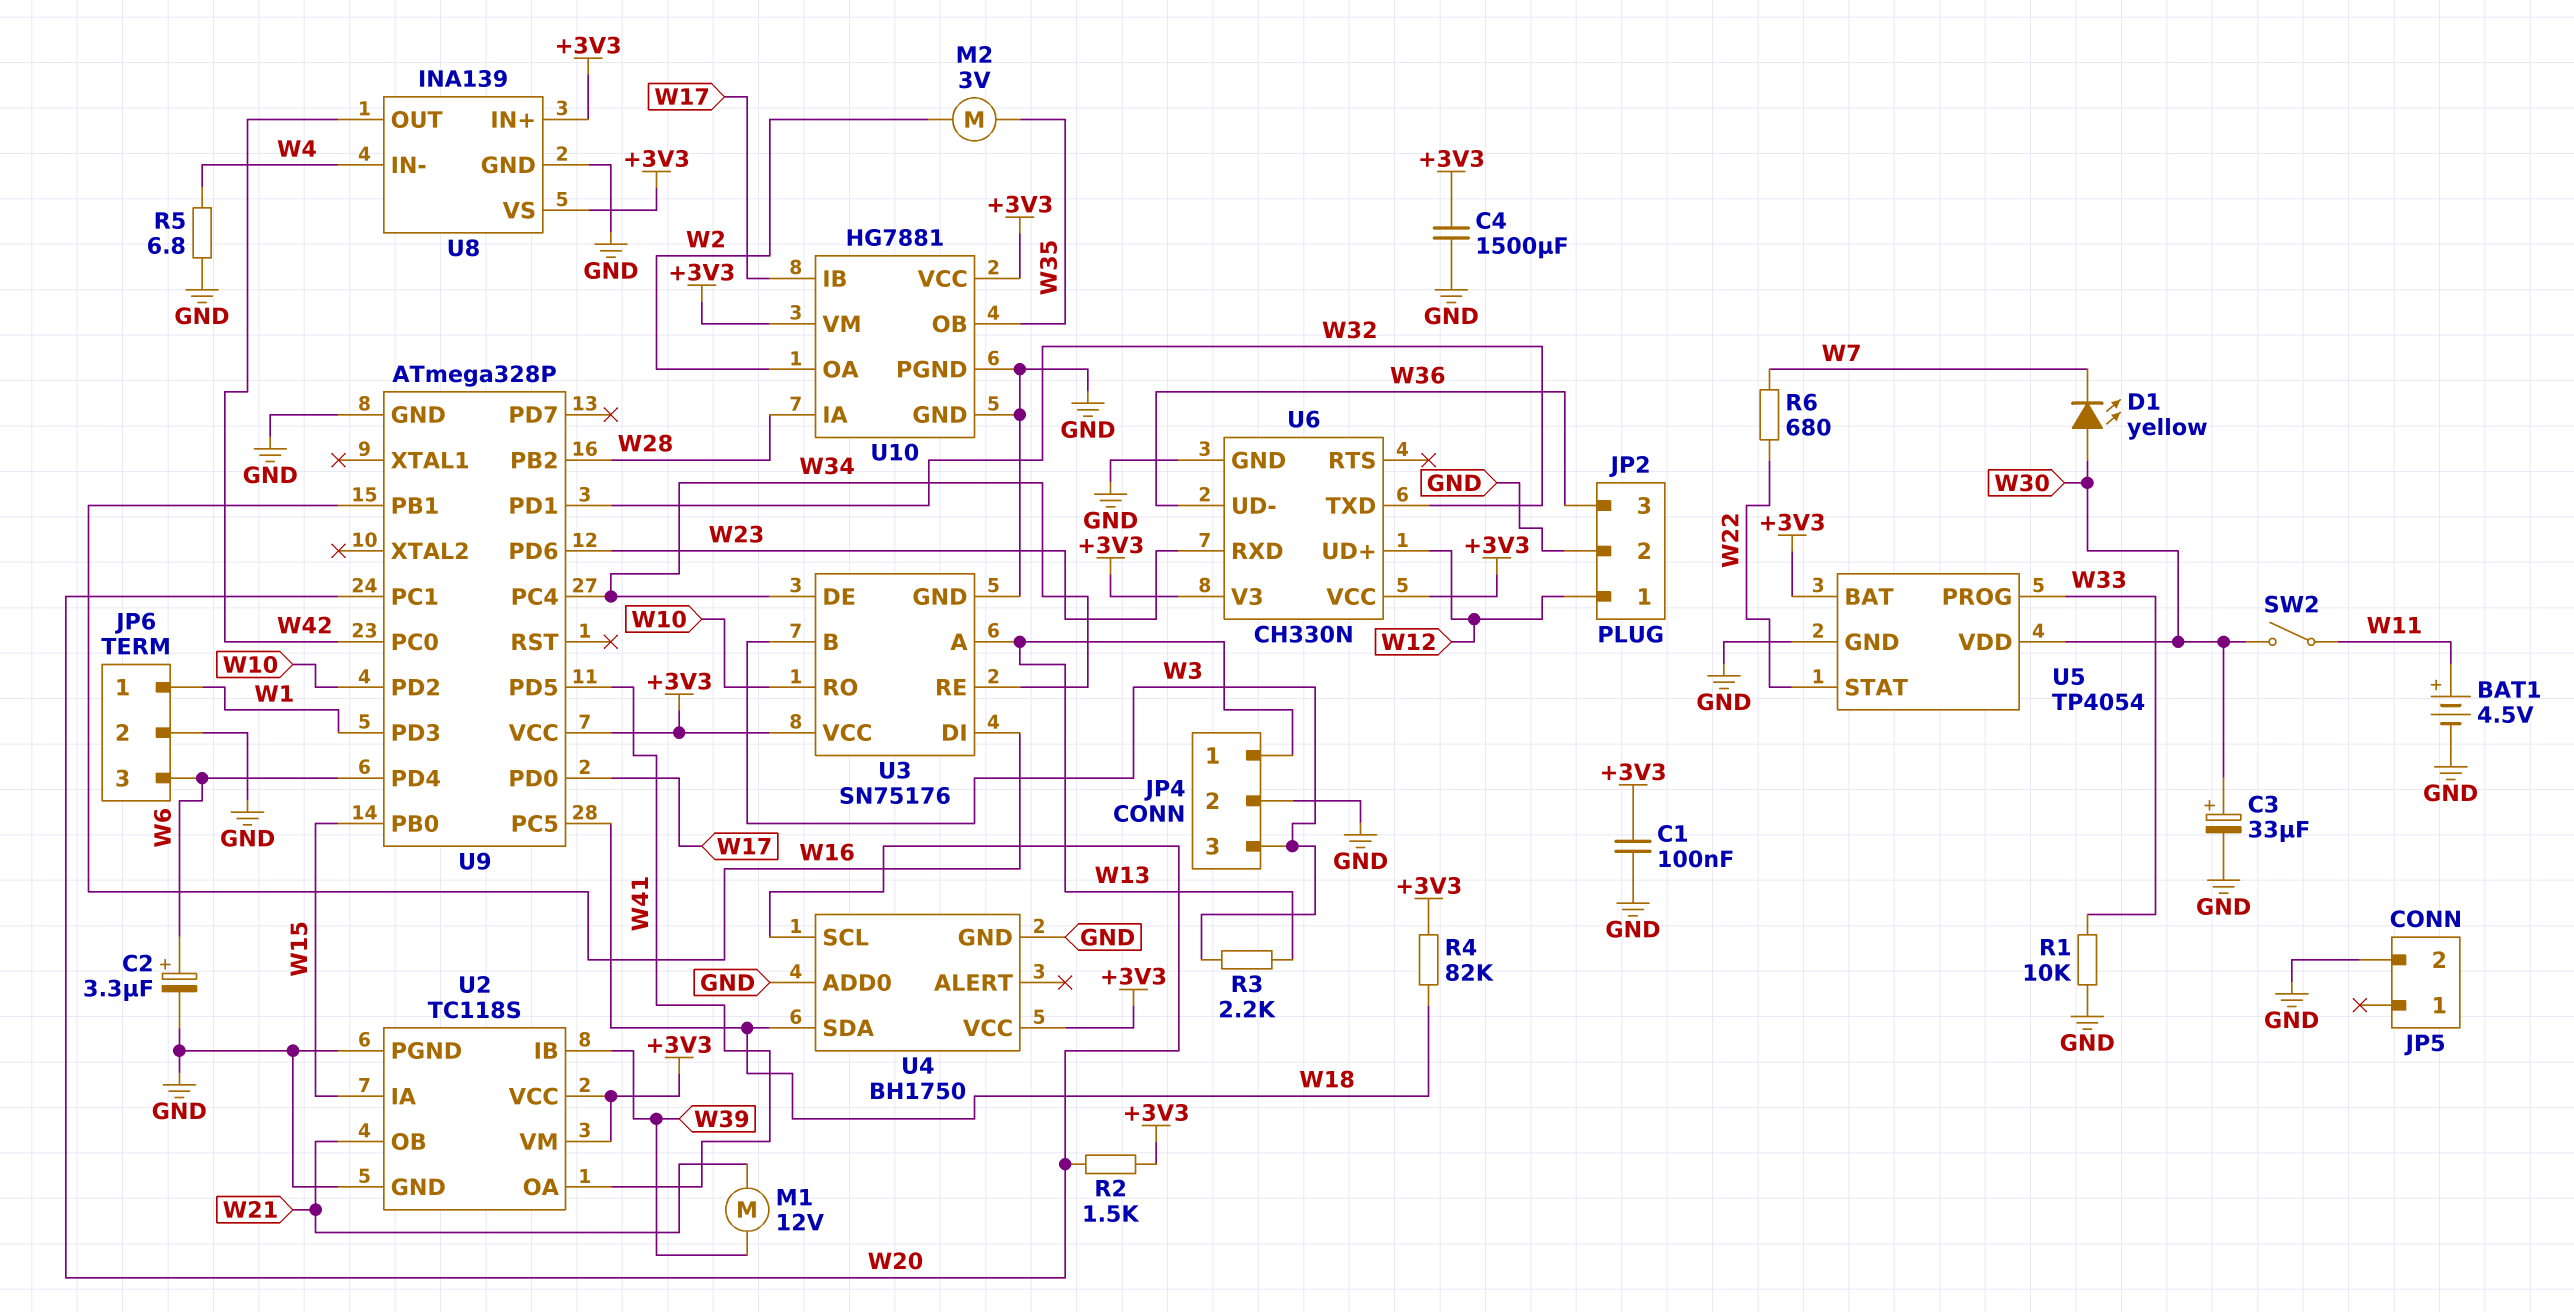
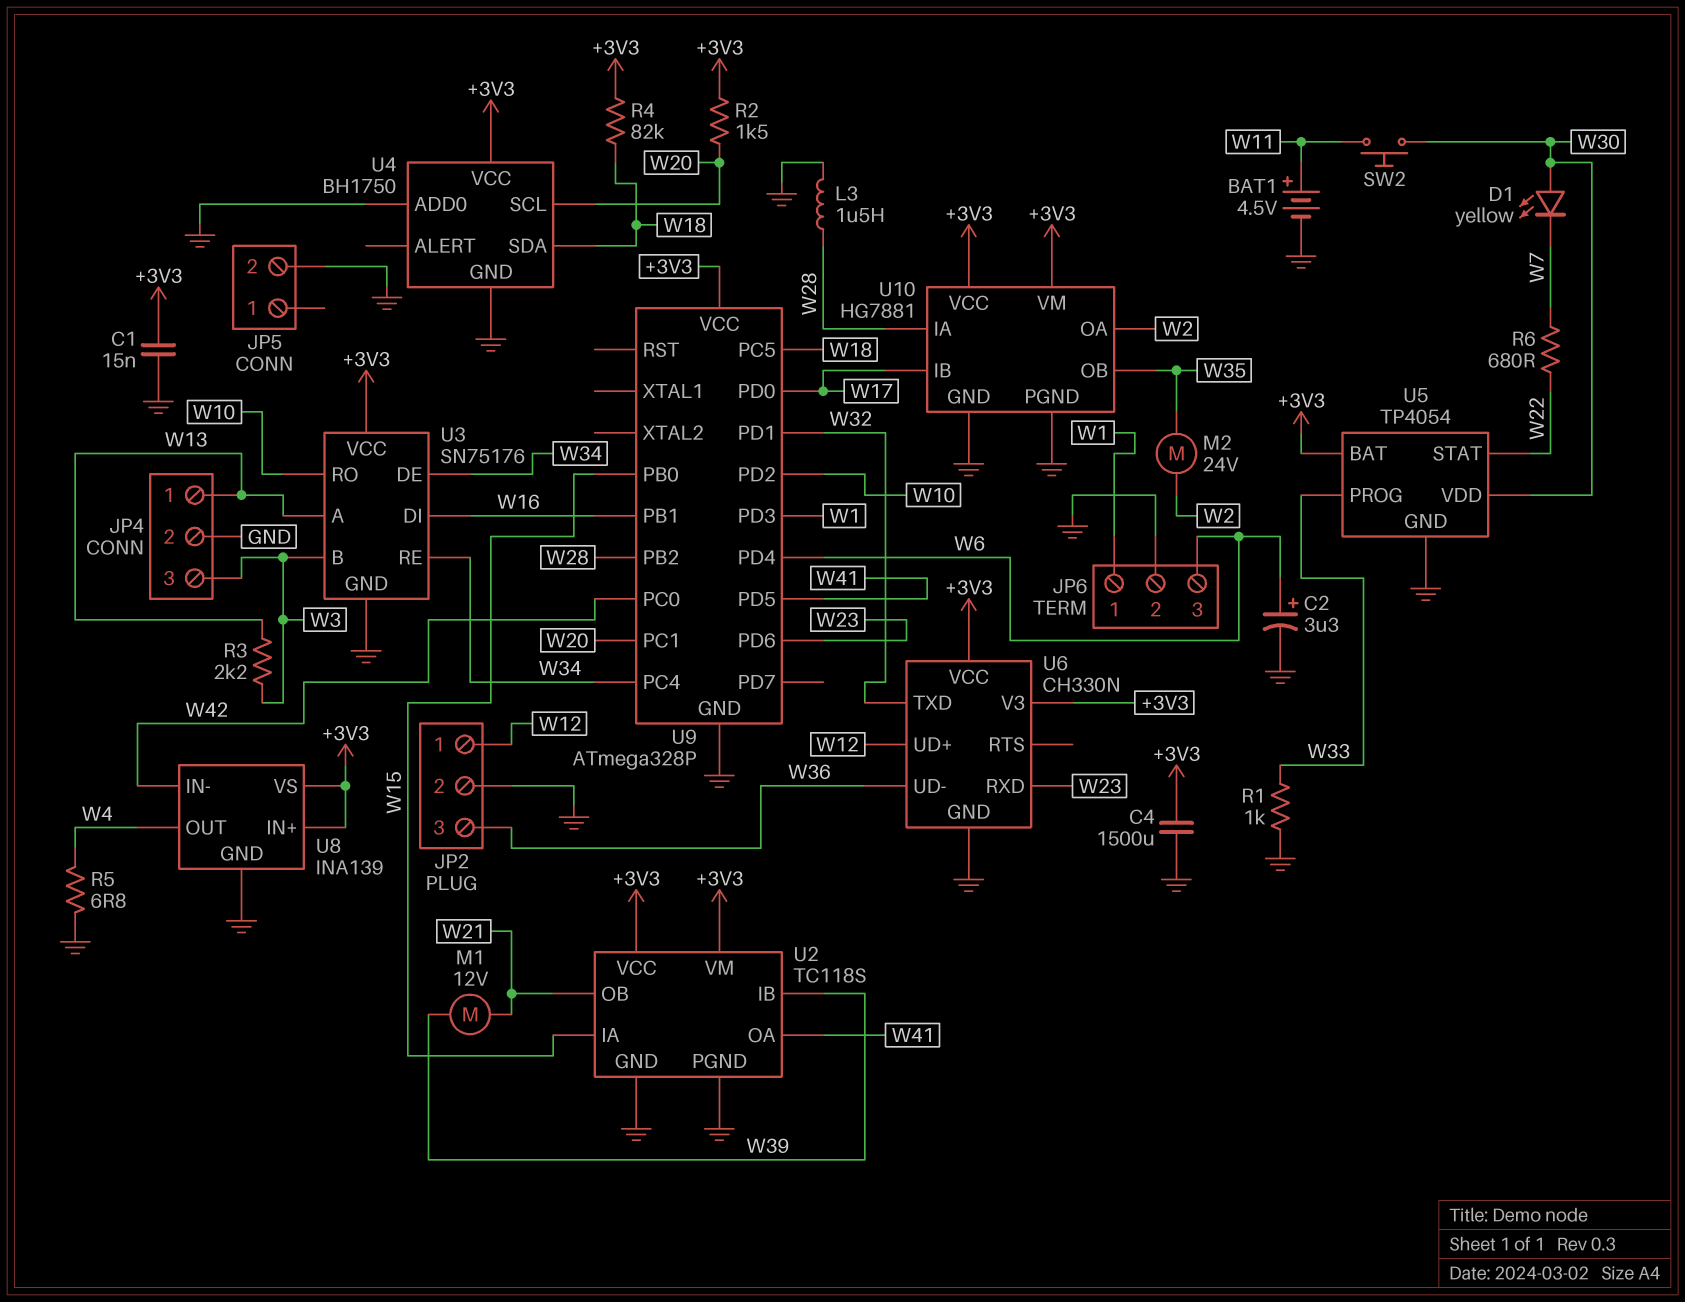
C1: 100nF (+3V3, GND) -> 15nF (+3V3, GND)
C3: 33uF (plus W30, minus GND) -> none
L3: none -> 1.5uH (GND, W28)
M2: motor 3V (W2, W35) -> motor 24V (W2, W35)
R1: 10k (GND, W33) -> 1k (GND, W33)
SW2: switch (W11, W30) -> button (W11, W30)
U8 pin IN-: W4 -> W42
U8 pin OUT: W42 -> W4

